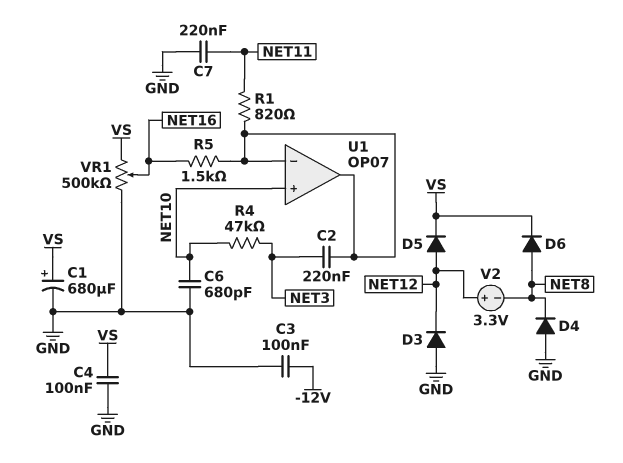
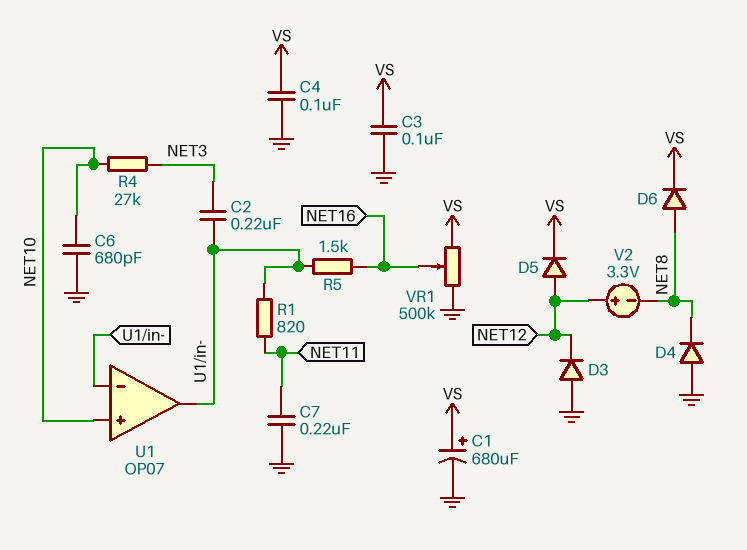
C3: 100nF (-12V, GND) -> 100nF (GND, VS)
R4: 47k (NET3, NET10) -> 27k (NET3, NET10)

